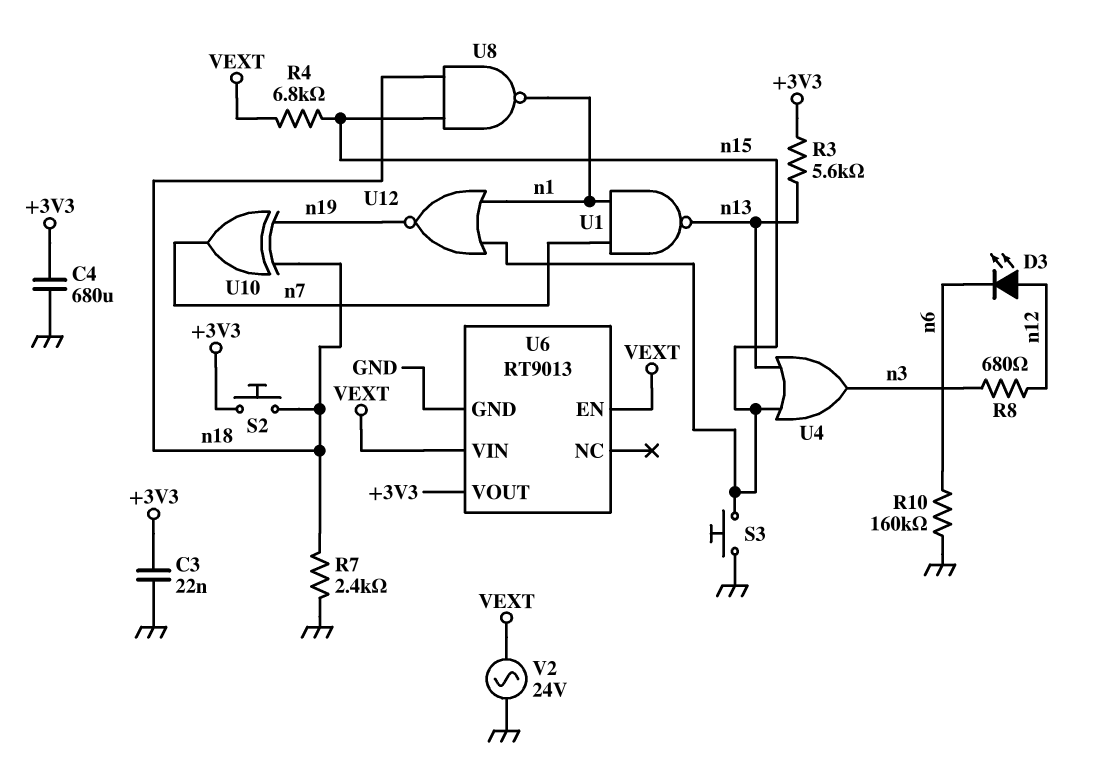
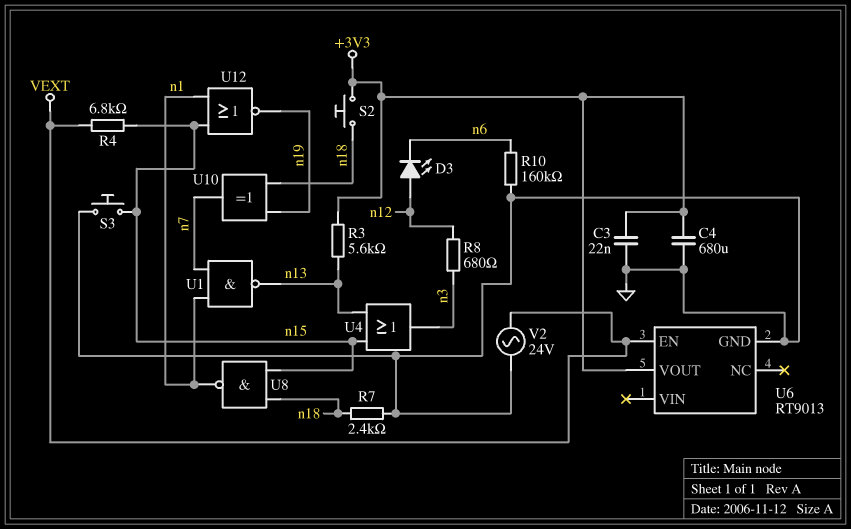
U6 pin VIN: VEXT -> none

